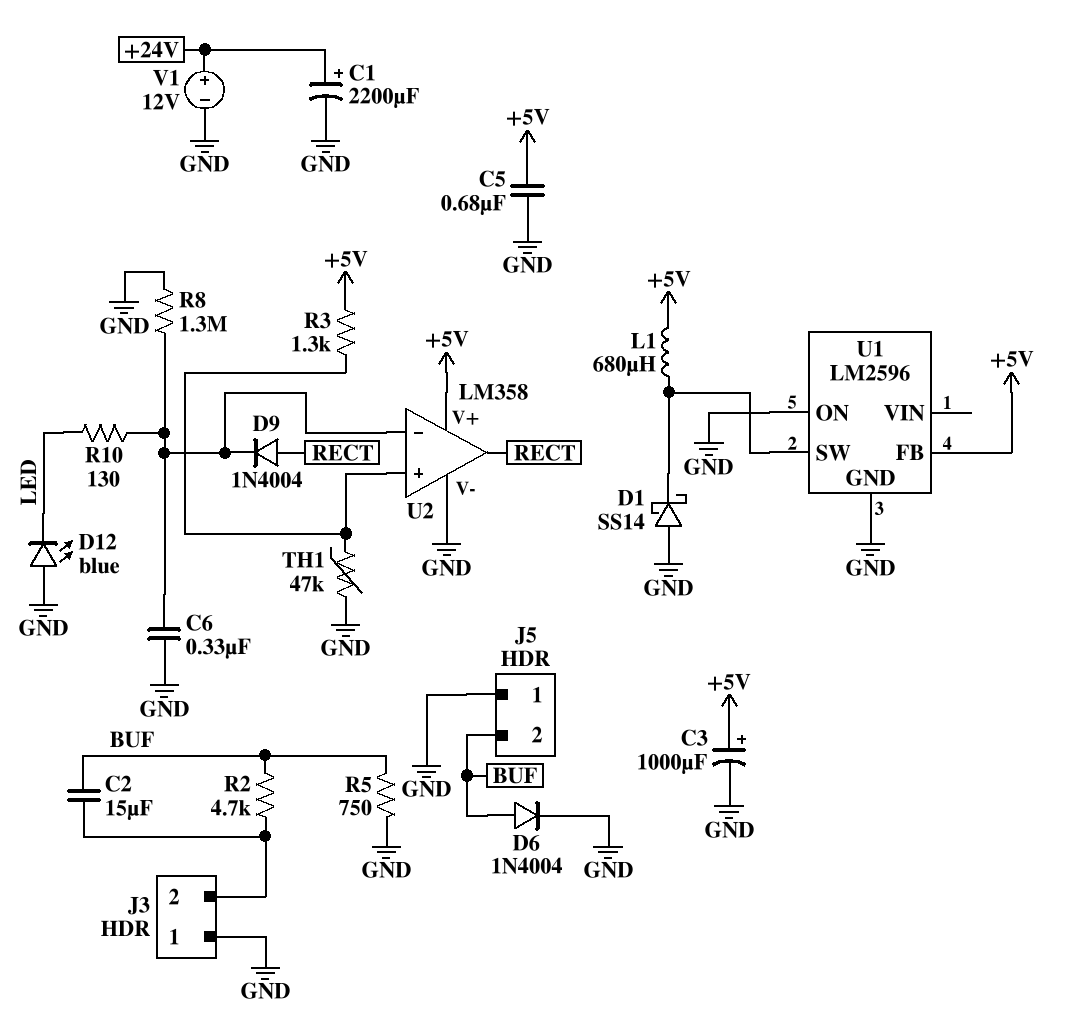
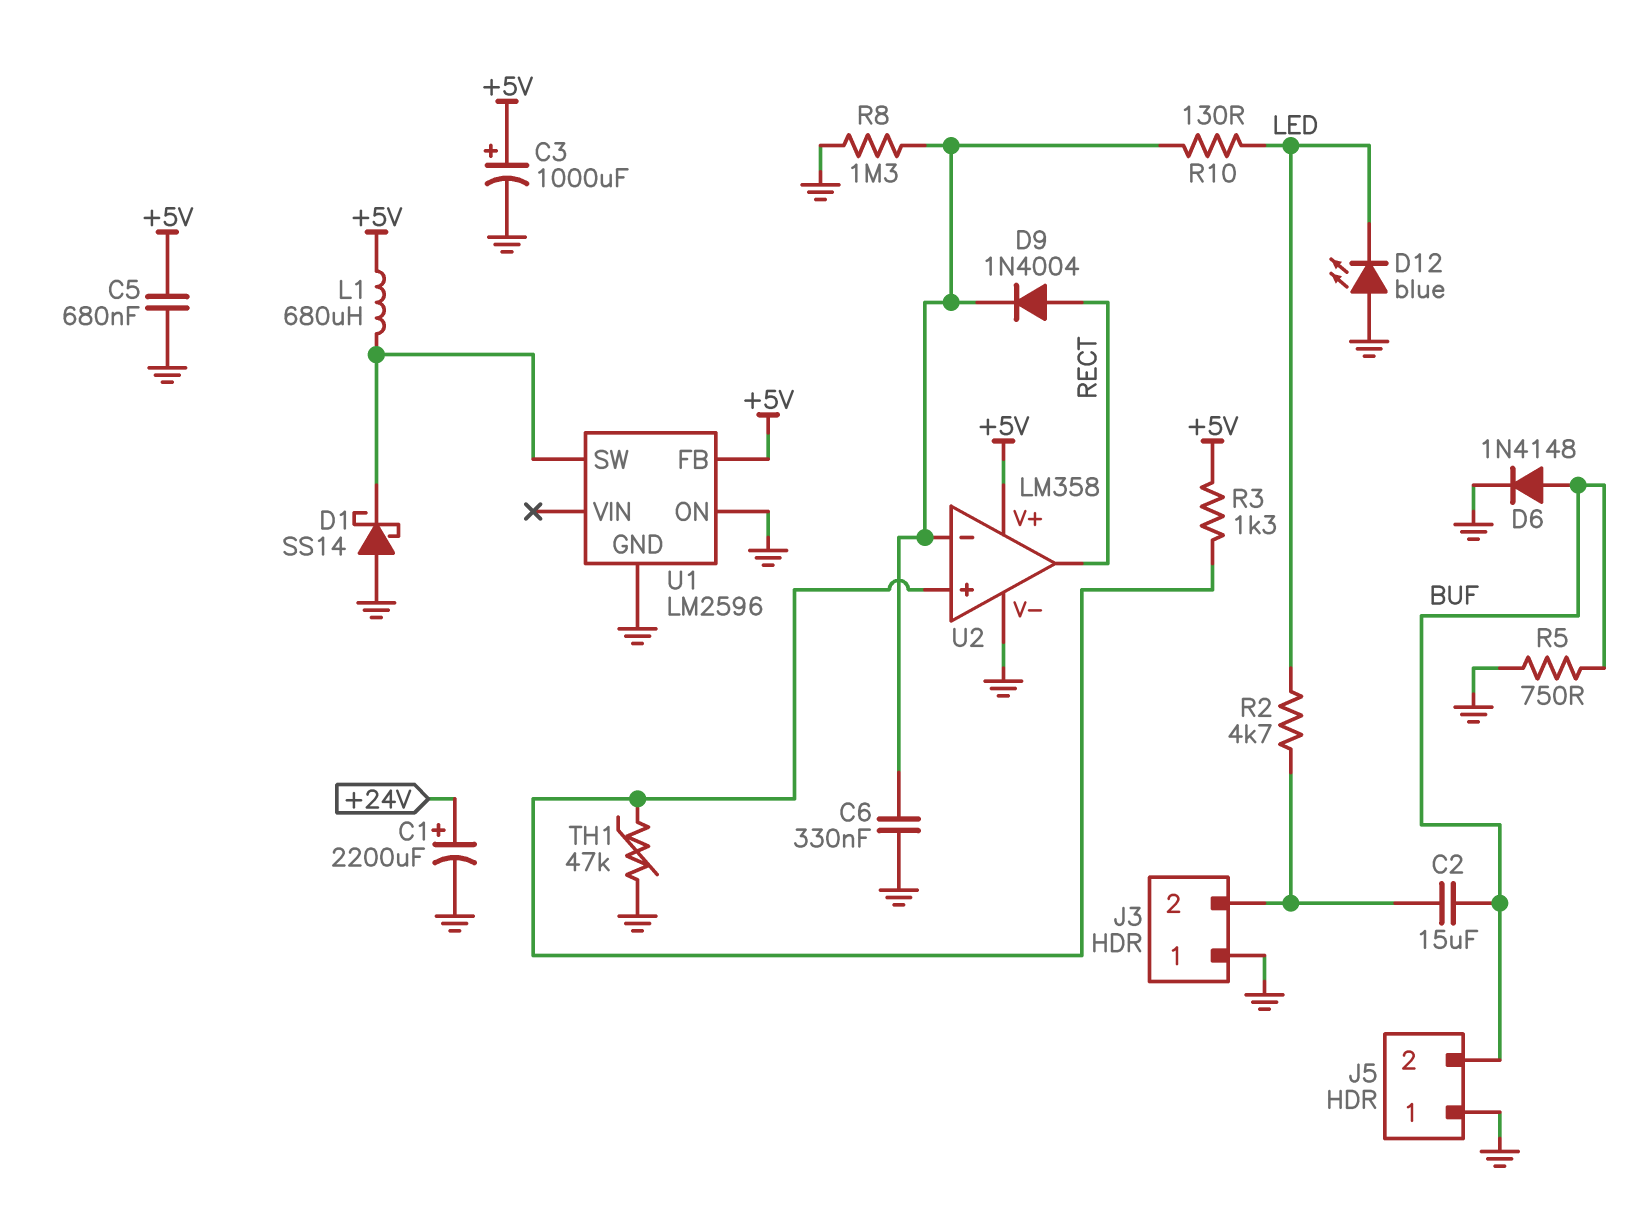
D6: diode 1N4004 (A BUF, K GND) -> diode 1N4148 (A BUF, K GND)
R2: 4.7k (BUF, J3/2) -> 4.7k (J3/2, LED)
V1: 12V (plus +24V, minus GND) -> none

